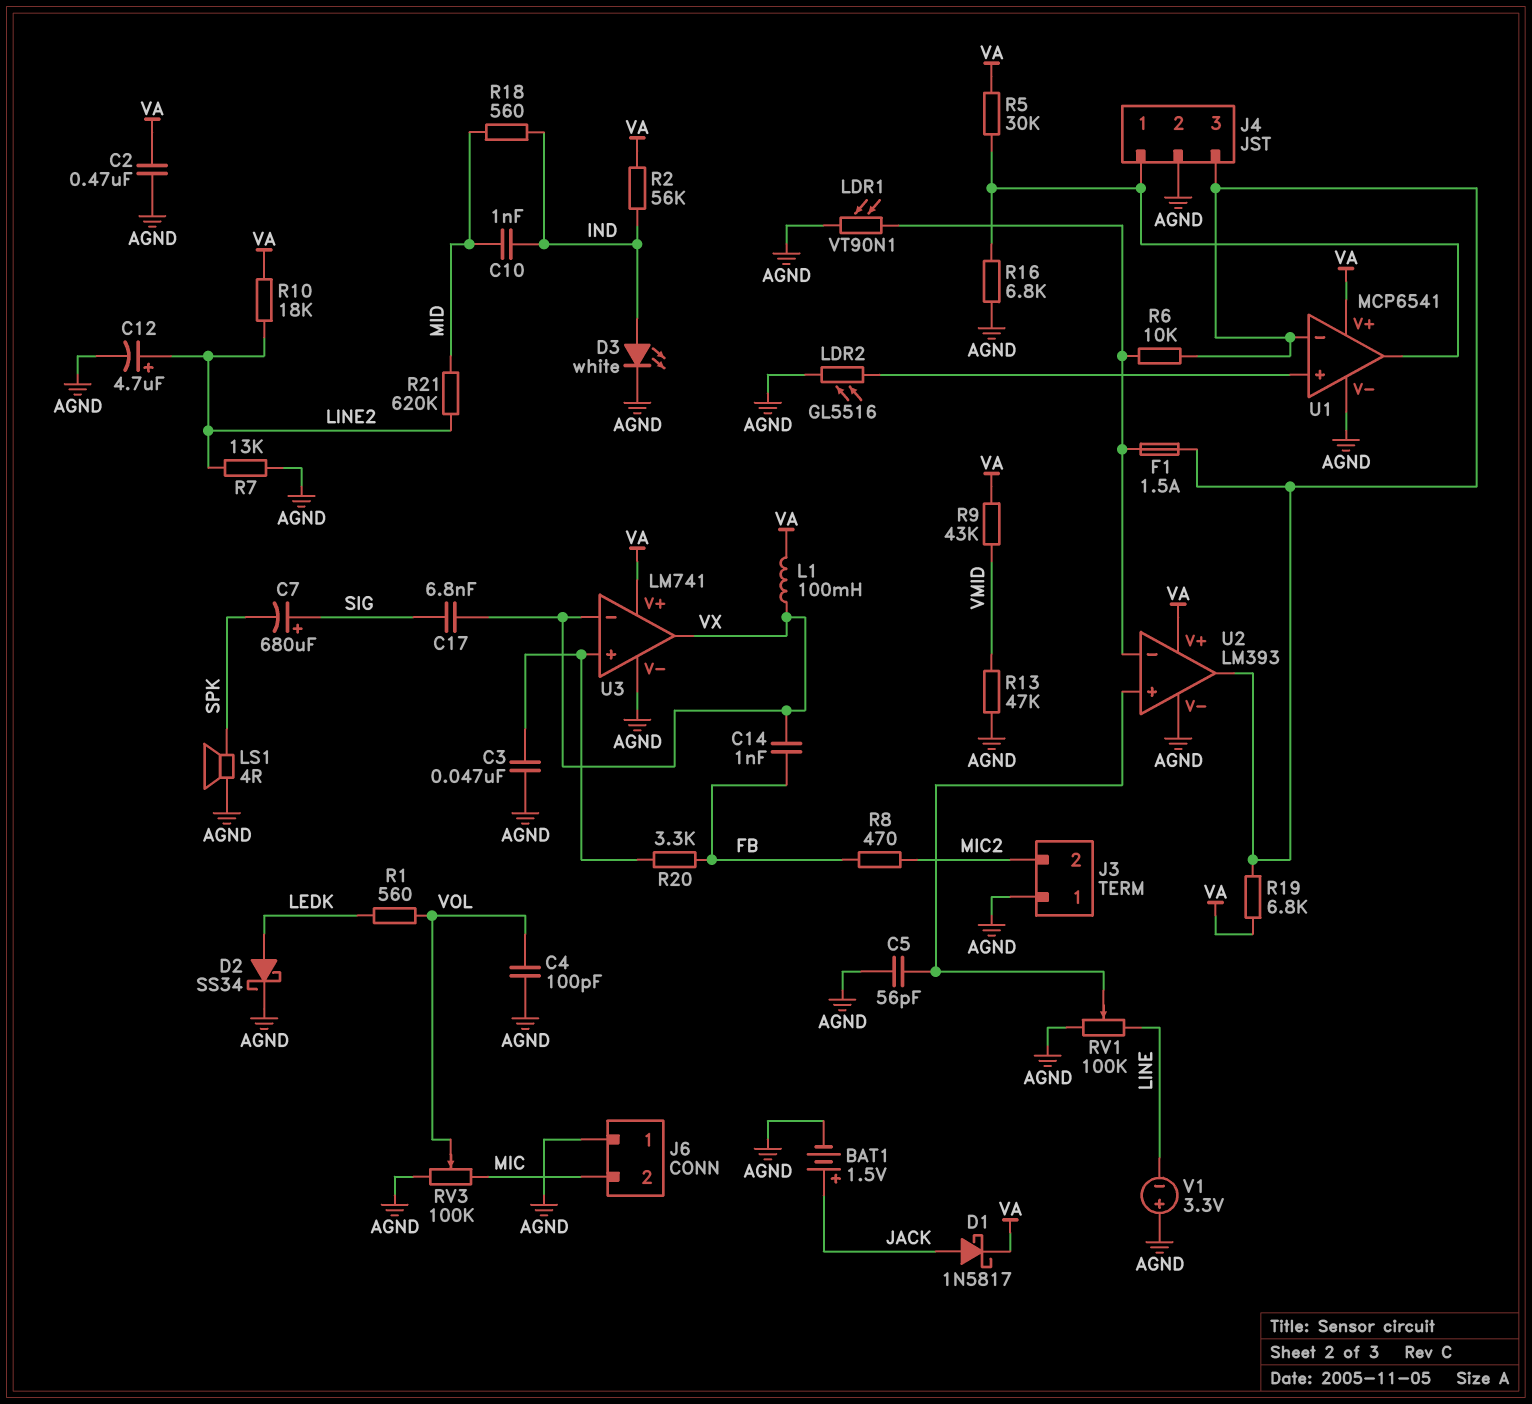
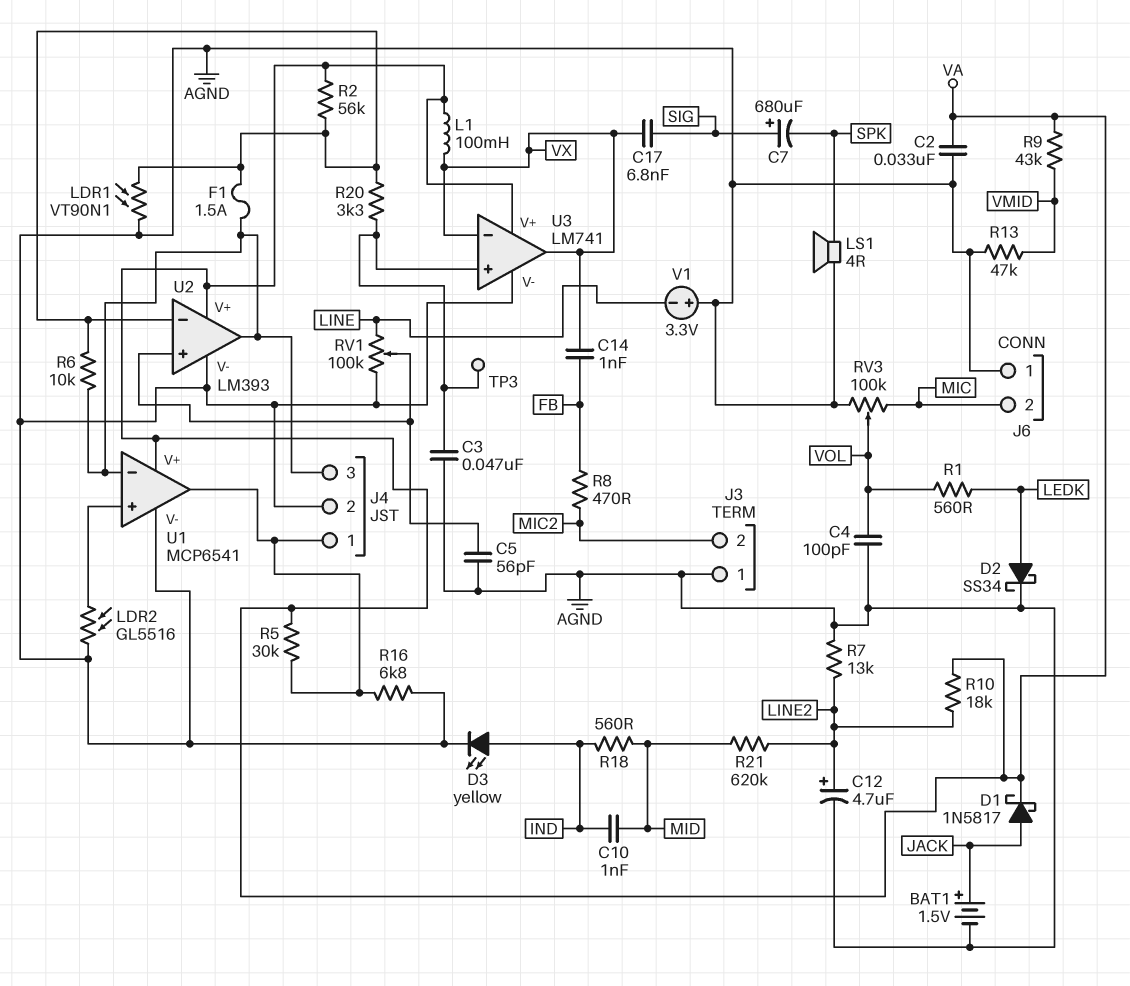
C2: 470nF (AGND, VA) -> 33nF (AGND, VA)
D3: LED white (A IND, K AGND) -> LED yellow (A IND, K AGND)
R2: 56k (IND, VA) -> 56k (U2/in-, VA)
R19: 6.8k (J4/3, VA) -> none
R20: 3.3k (FB, U3/in+) -> 3.3k (U2/in-, U3/in+)
TP3: none -> test point (U3/in+)

